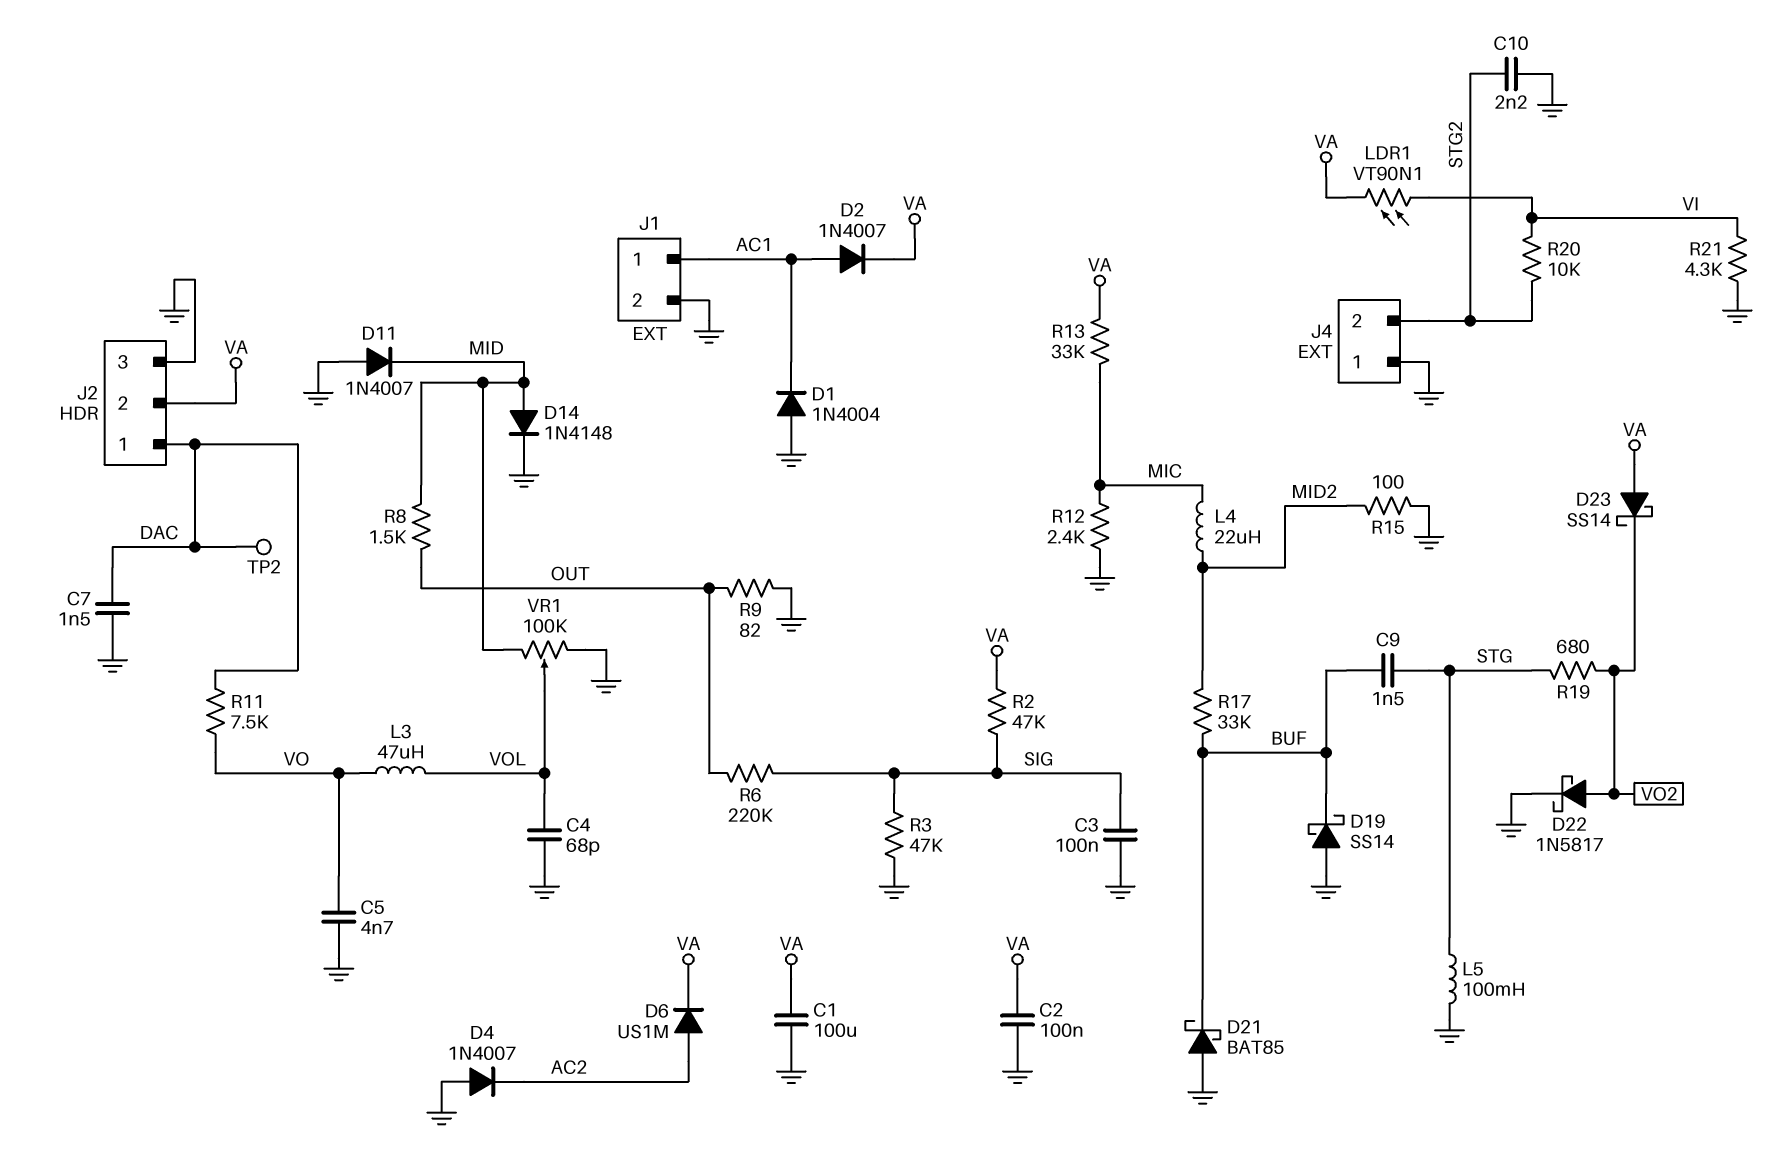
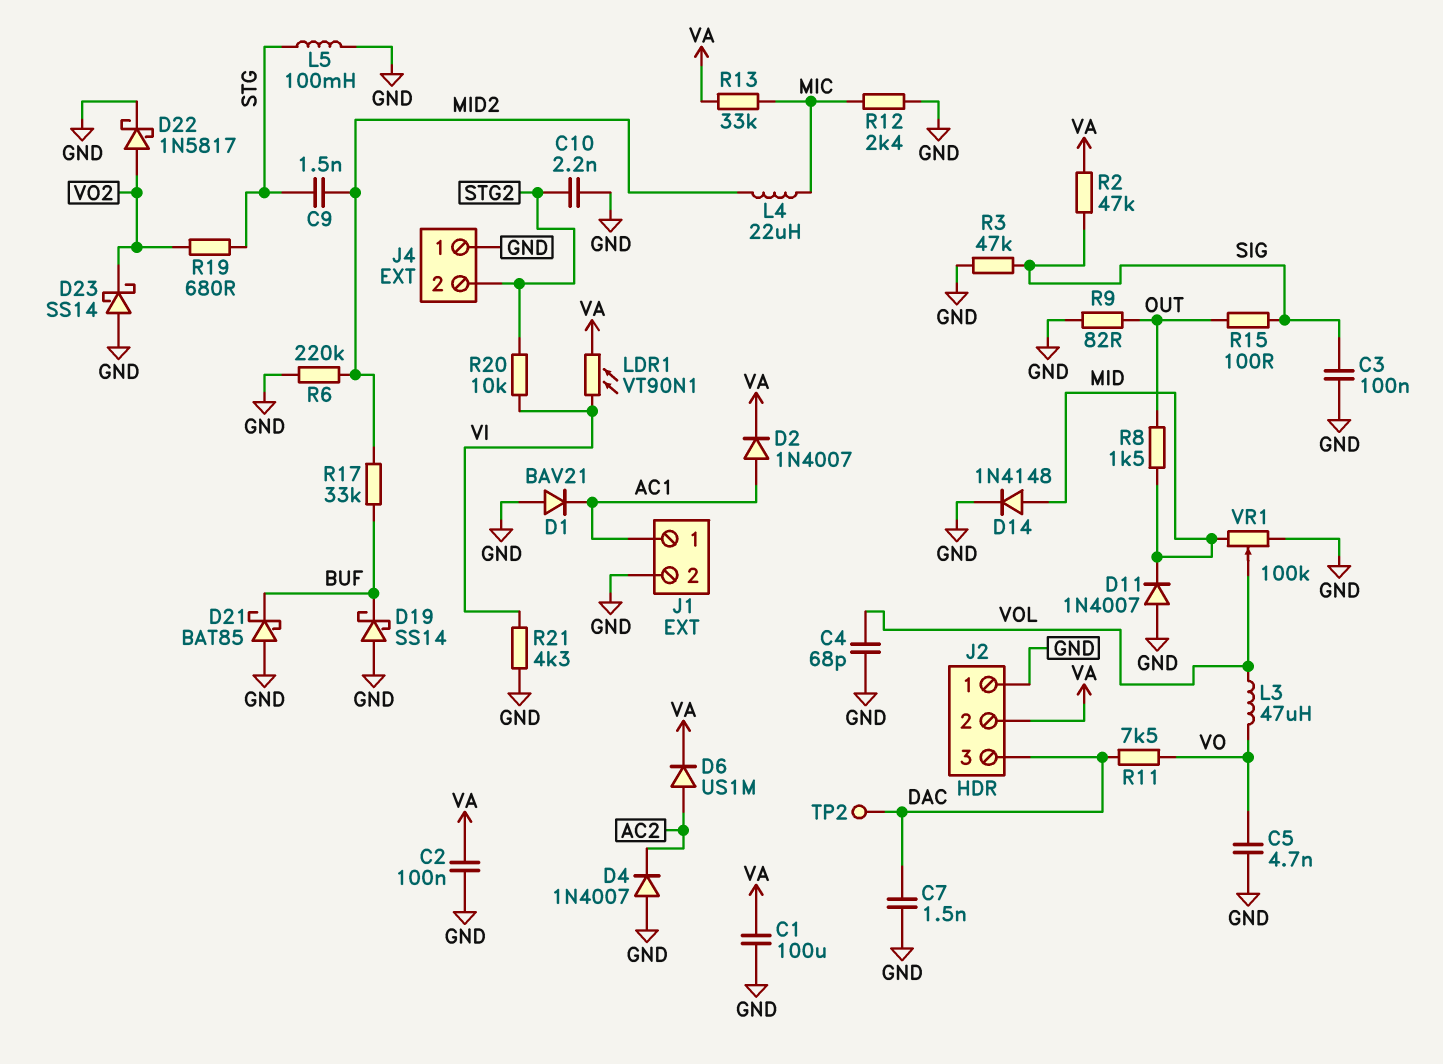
C9: 1.5nF (BUF, STG) -> 1.5nF (MID2, STG)
D1: diode 1N4004 (A GND, K AC1) -> diode BAV21 (A GND, K AC1)
D23: schottky SS14 (A VA, K VO2) -> schottky SS14 (A GND, K VO2)
J2 pin 1: DAC -> GND
J2 pin 3: GND -> DAC
R6: 220k (OUT, SIG) -> 220k (GND, MID2)
R15: 100 (GND, MID2) -> 100 (OUT, SIG)

